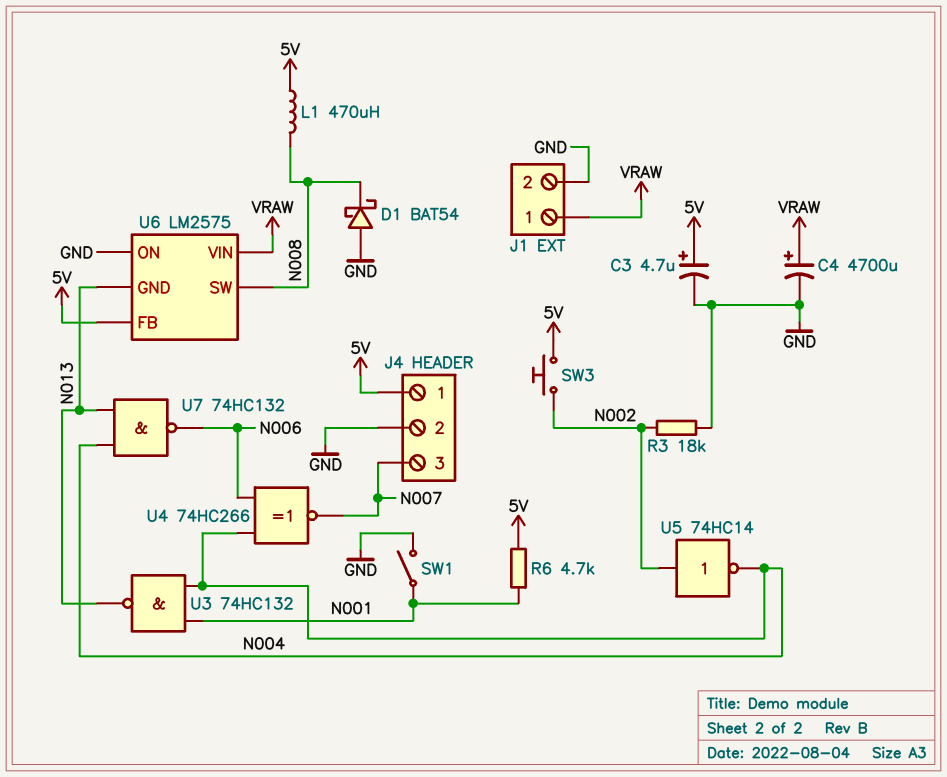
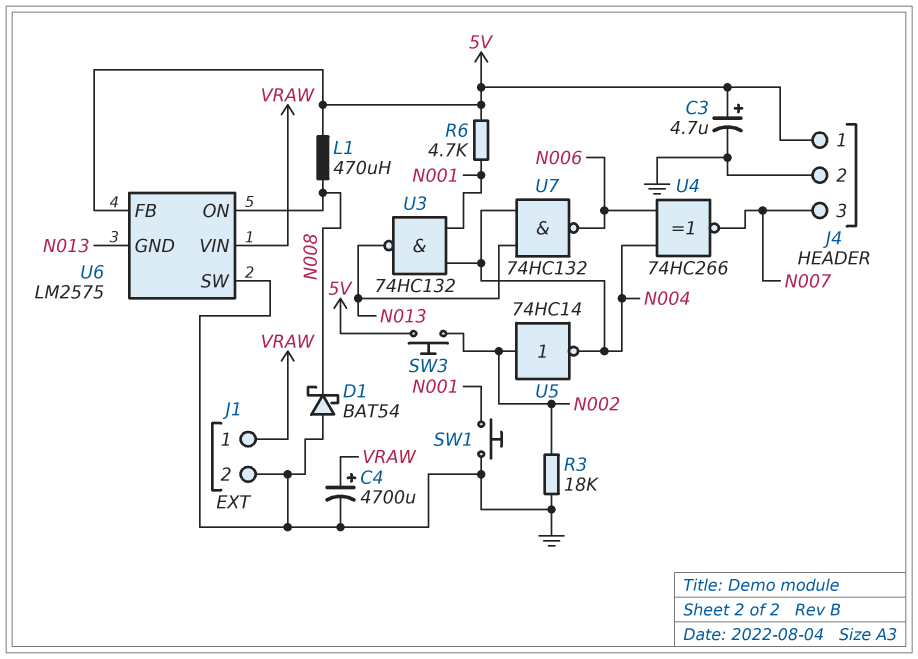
SW1: switch (GND, N001) -> button (GND, N001)
U6 pin ON: GND -> N008
U6 pin SW: N008 -> GND

